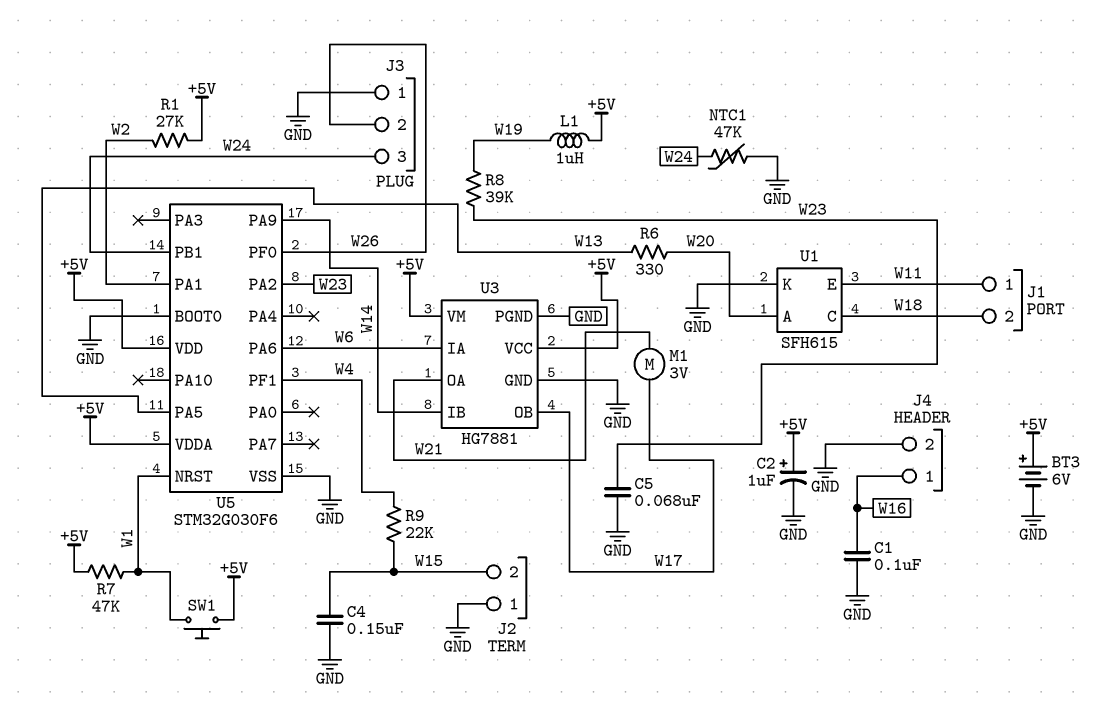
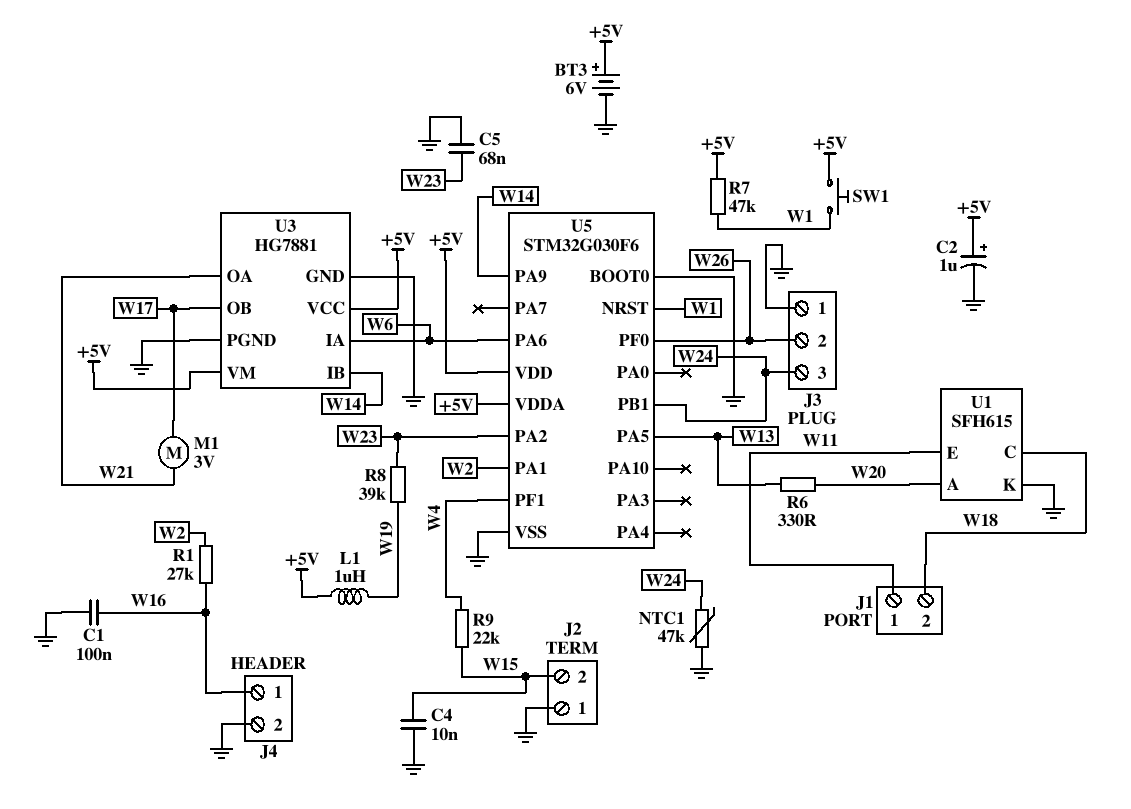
C4: 150nF (GND, W15) -> 10nF (GND, W15)
R1: 27k (+5V, W2) -> 27k (W2, W16)

